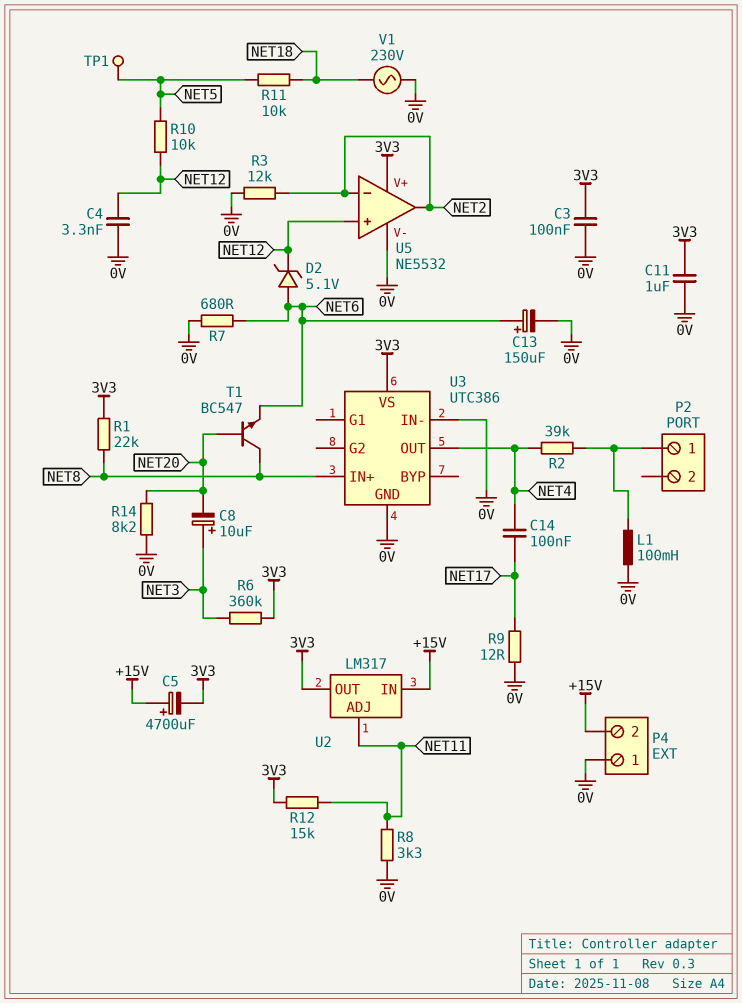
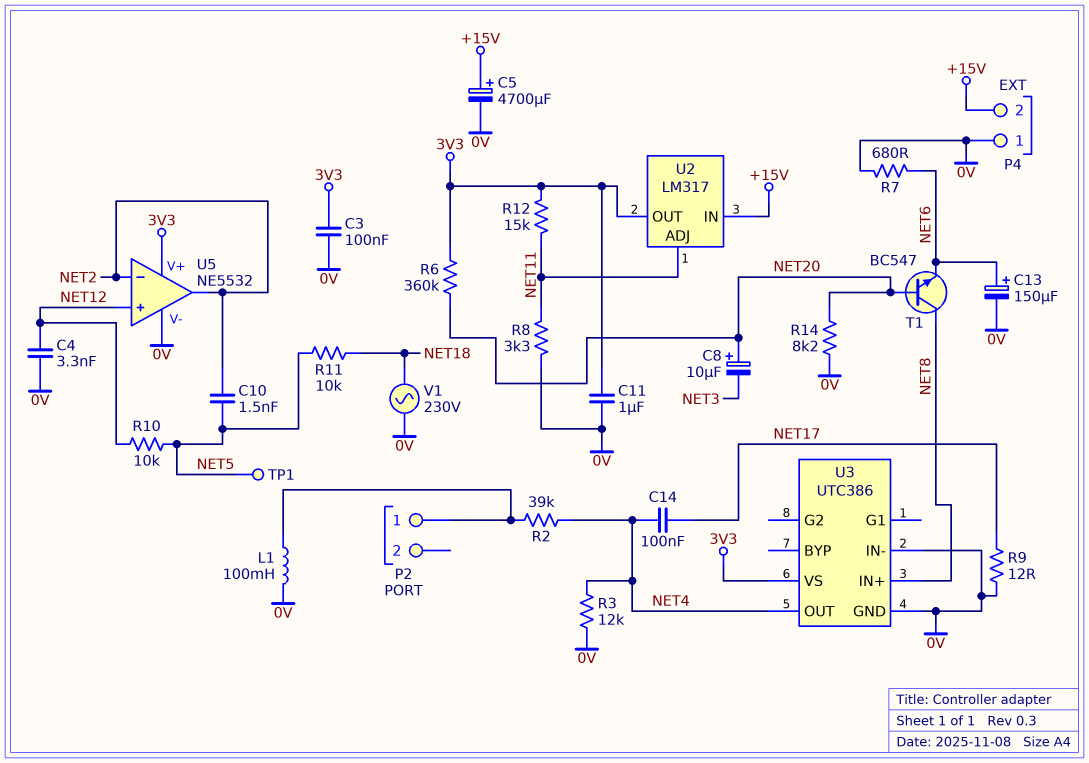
C5: 4700uF (plus +15V, minus 3V3) -> 4700uF (plus +15V, minus 0V)
C8: 10uF (plus NET3, minus NET20) -> 10uF (plus NET20, minus NET3)
C10: none -> 1.5nF (NET2, NET5)
D2: zener 5.1V (A NET6, K NET12) -> none
R1: 22k (3V3, NET8) -> none
R3: 12k (0V, NET2) -> 12k (0V, NET4)
R6: 360k (3V3, NET3) -> 360k (3V3, NET20)

